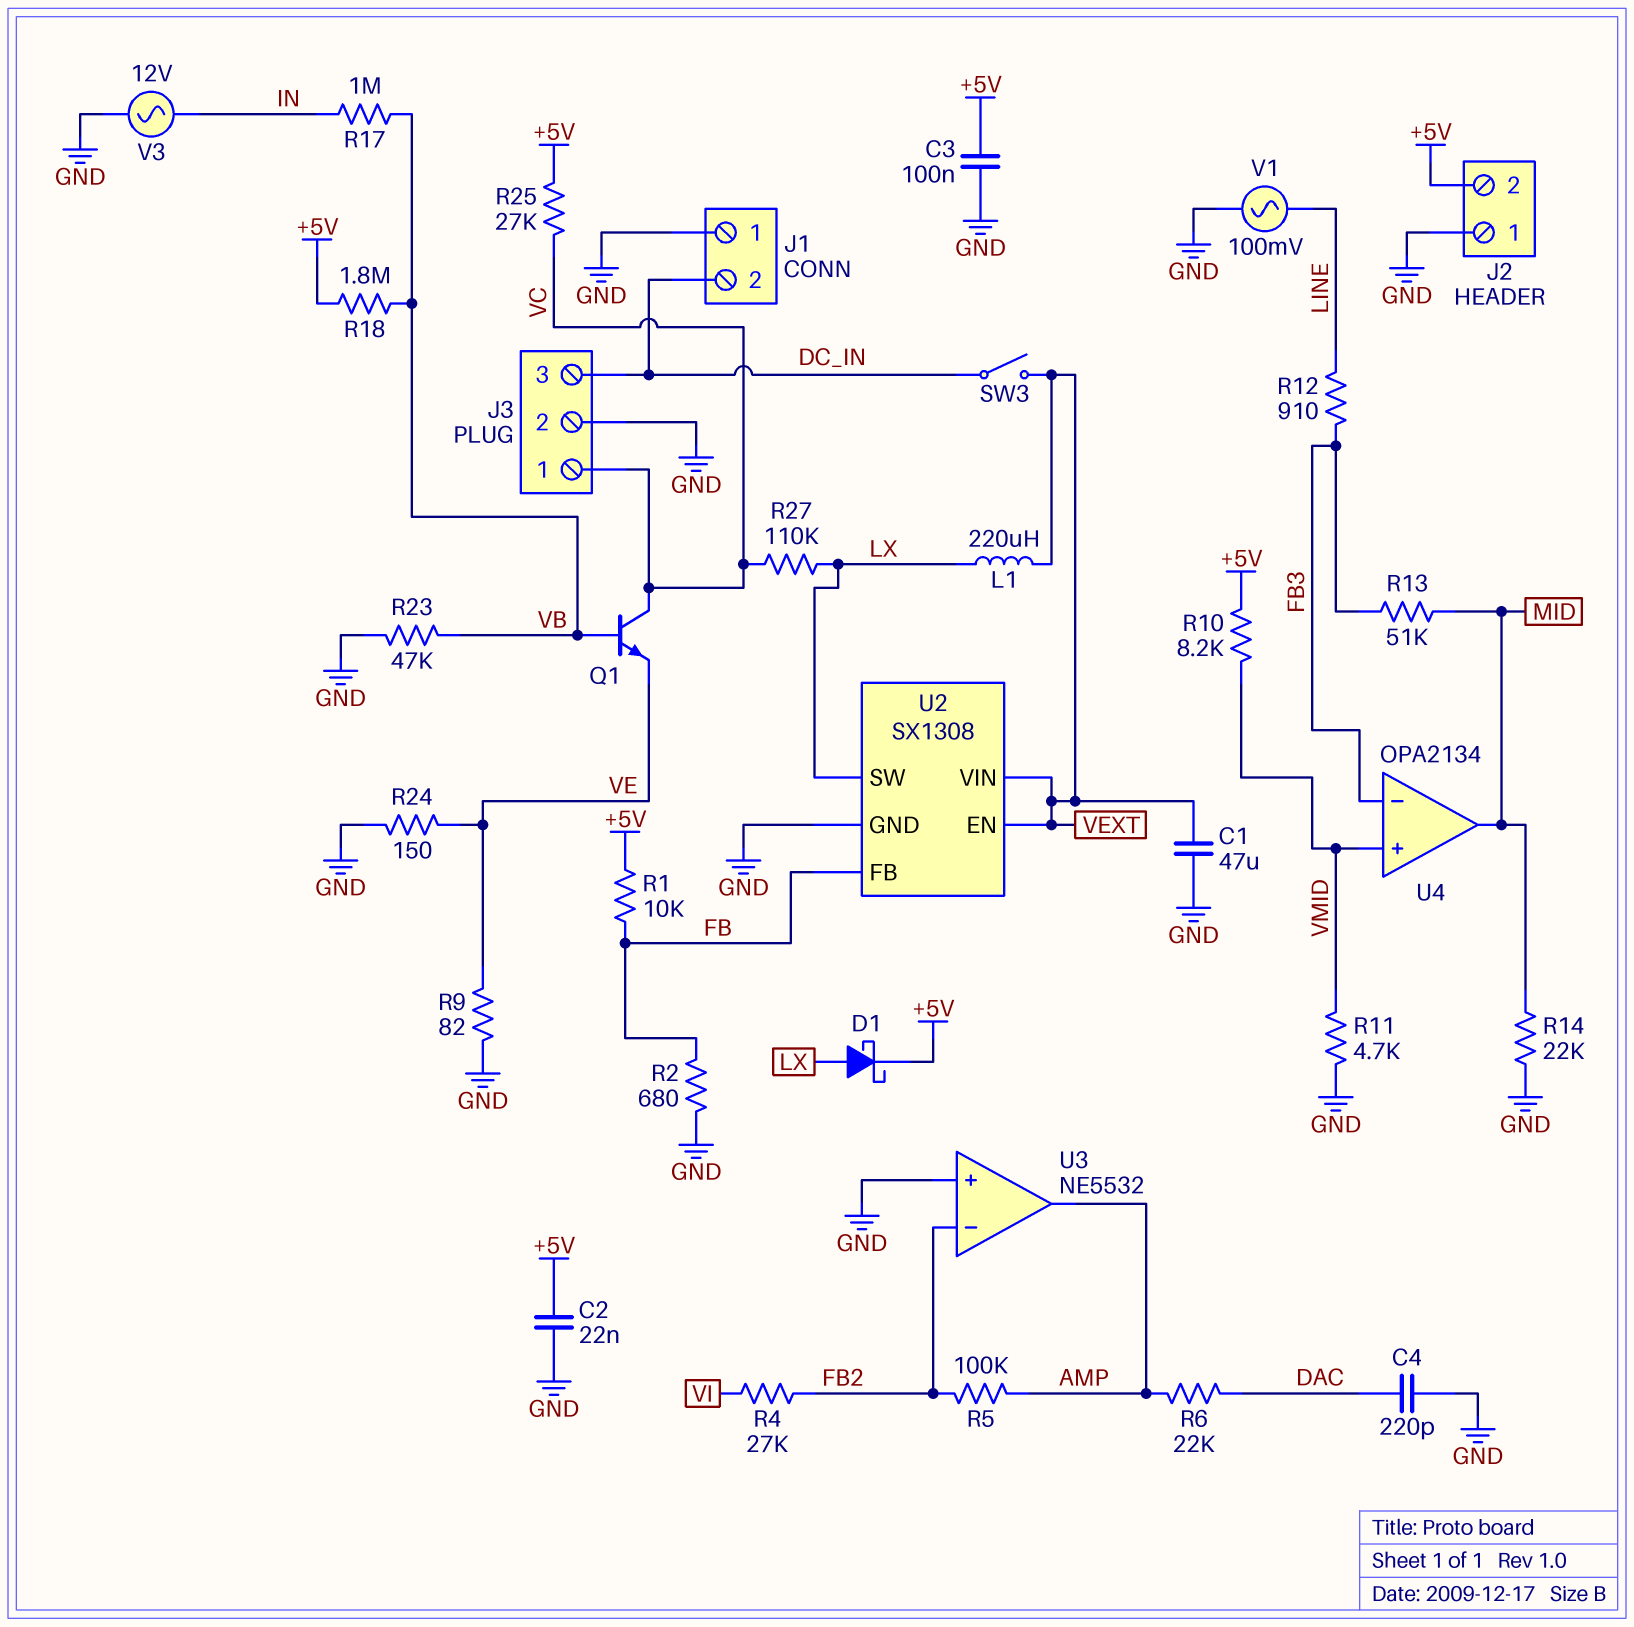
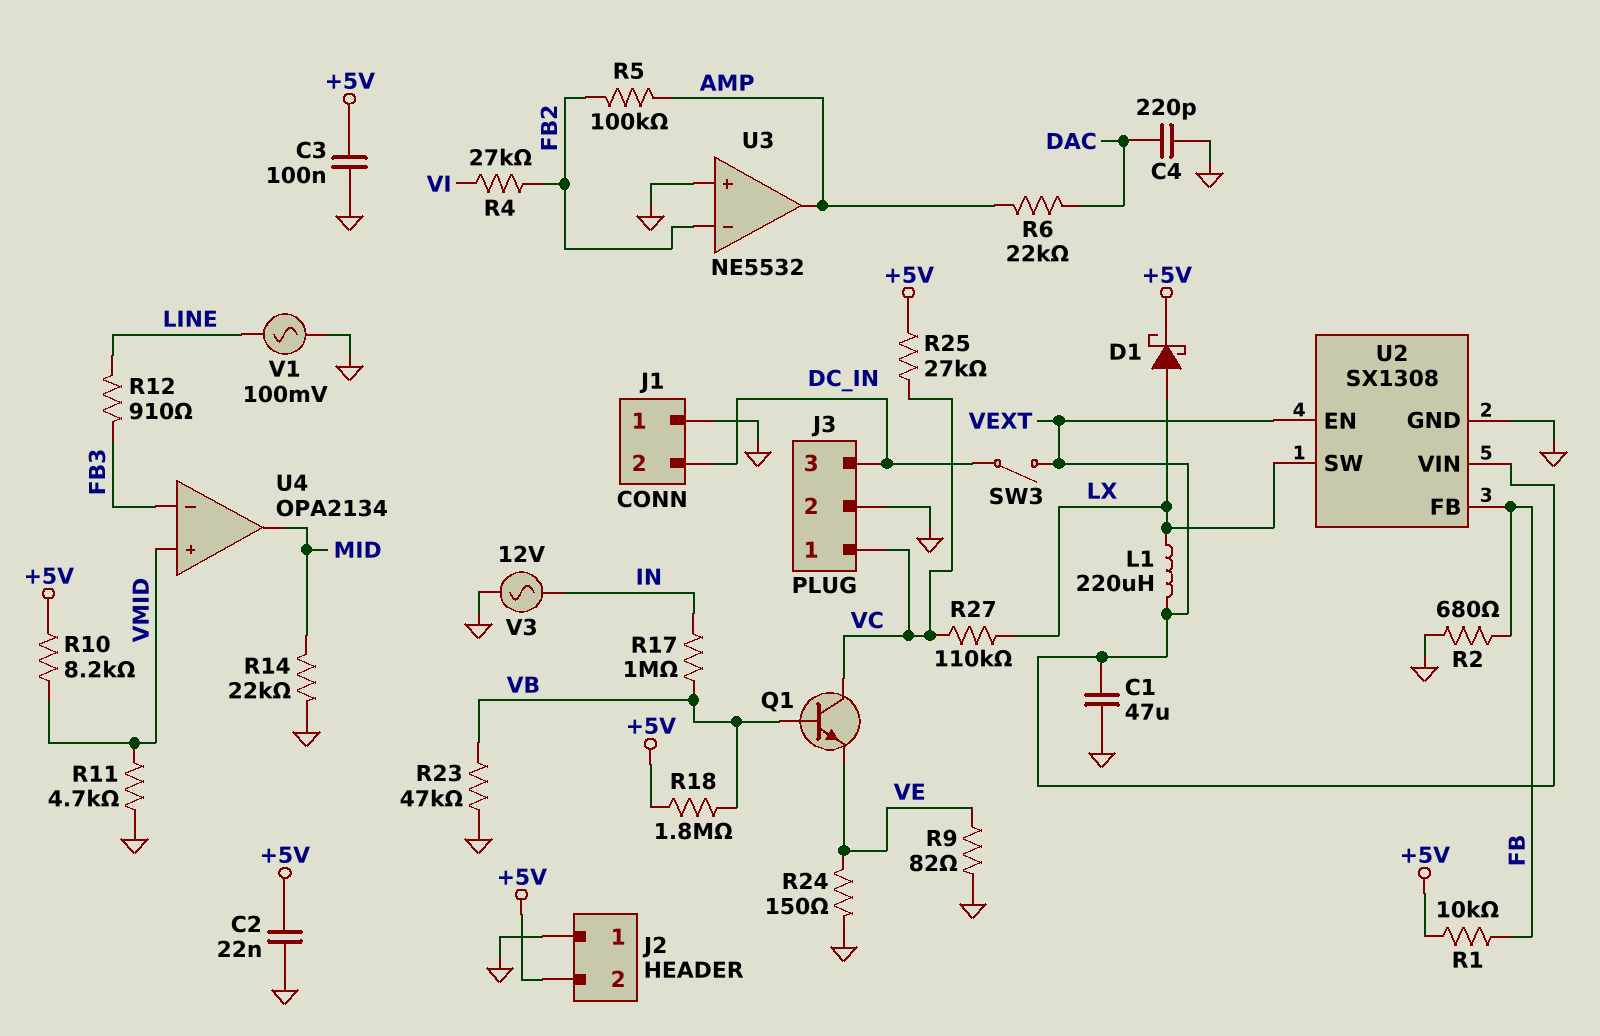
R13: 51k (FB3, MID) -> none

